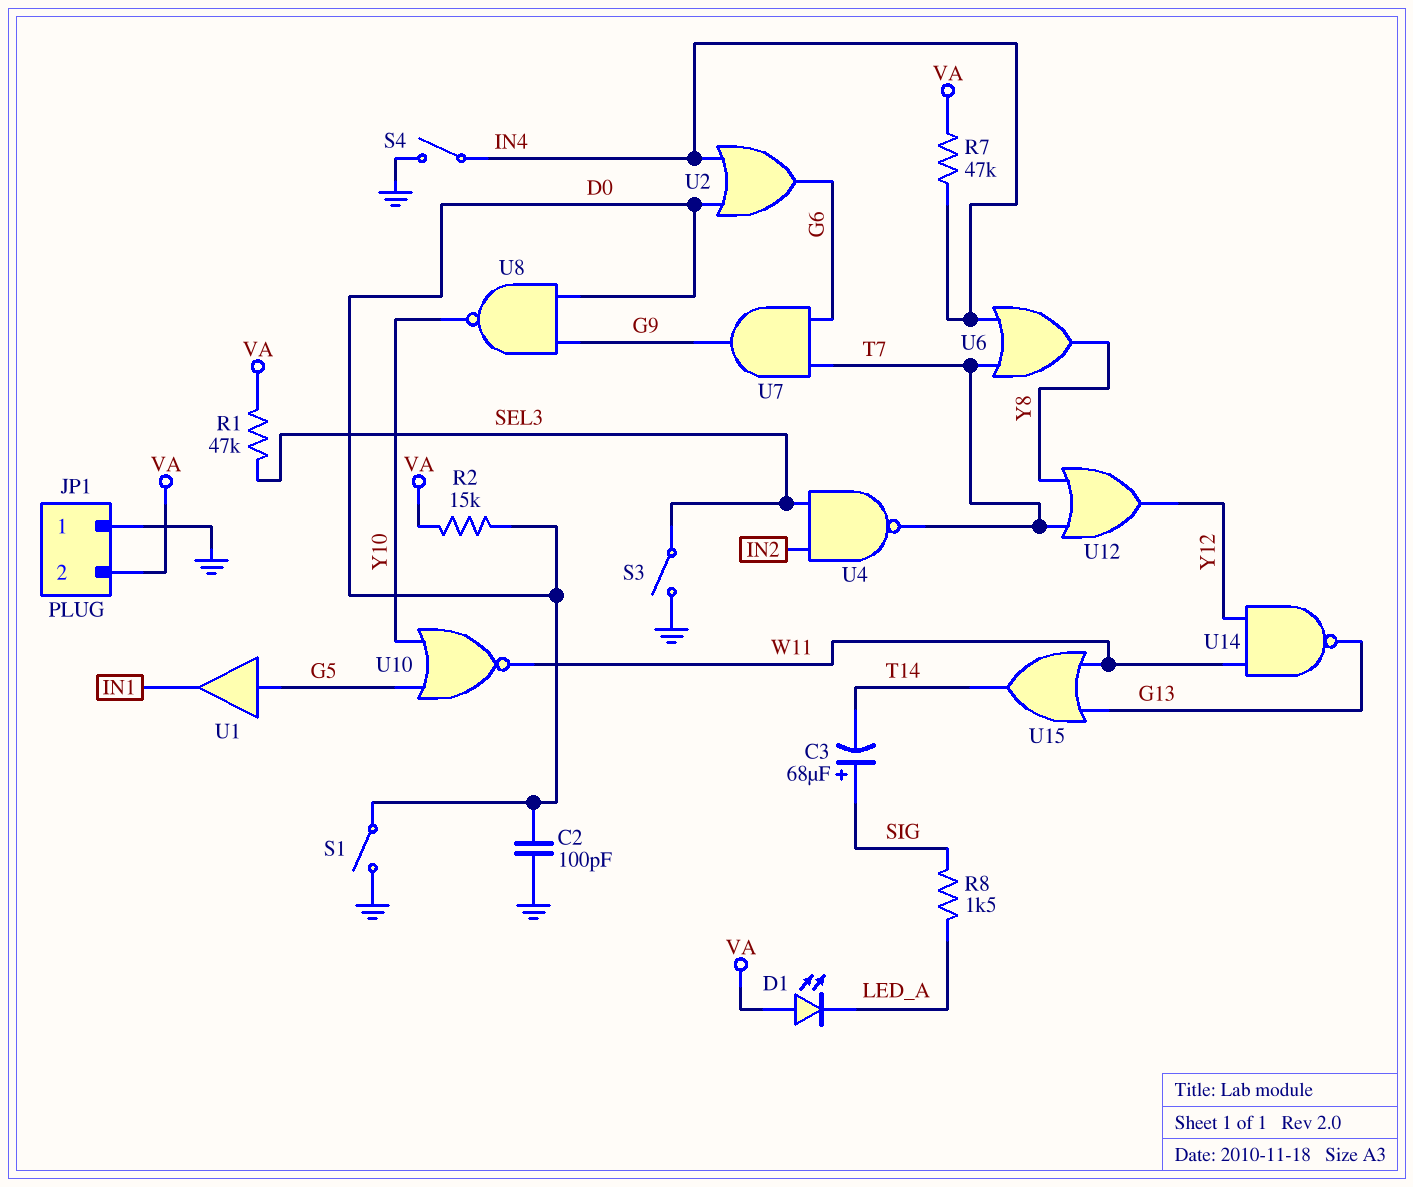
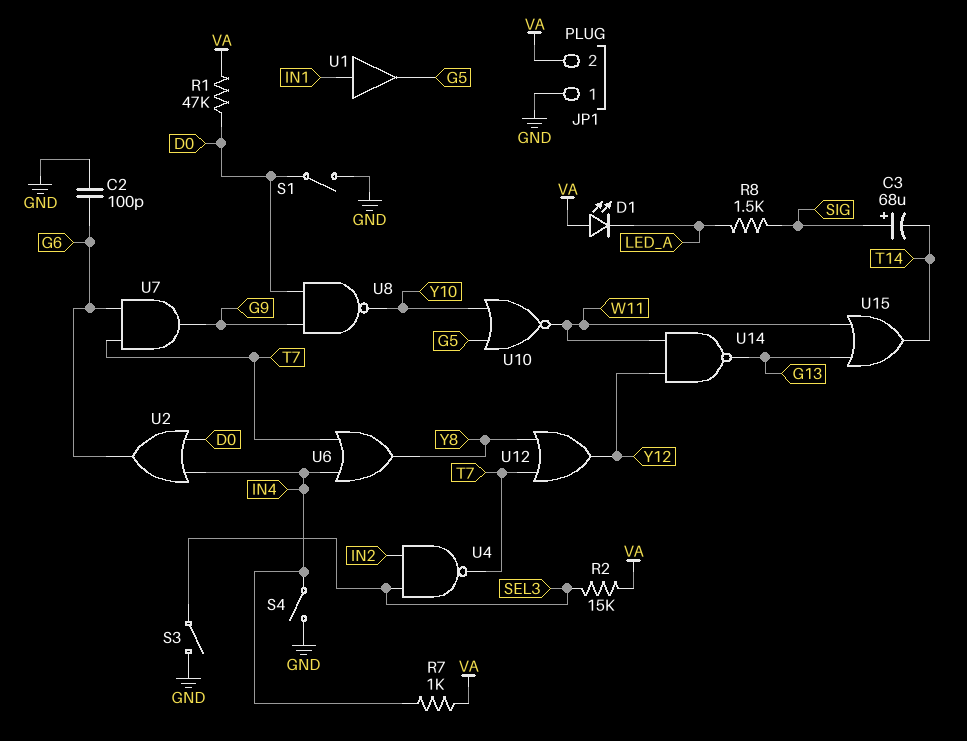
C2: 100pF (D0, GND) -> 100pF (G6, GND)
R1: 47k (SEL3, VA) -> 47k (D0, VA)
R2: 15k (D0, VA) -> 15k (SEL3, VA)
R7: 47k (IN4, VA) -> 1k (IN4, VA)
U1: buffer (in G5, out IN1) -> buffer (in IN1, out G5)

